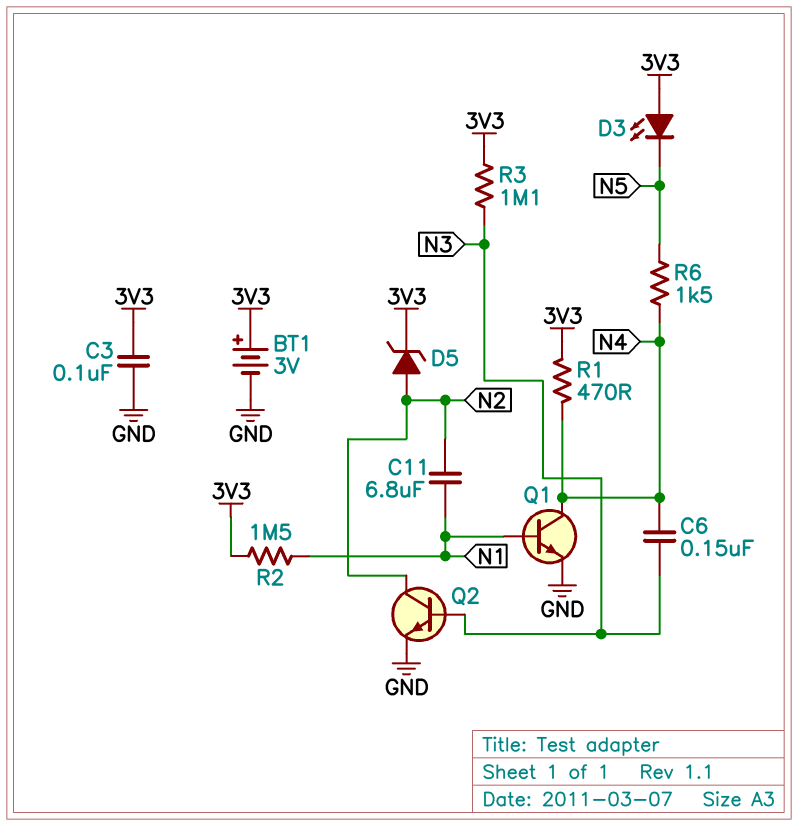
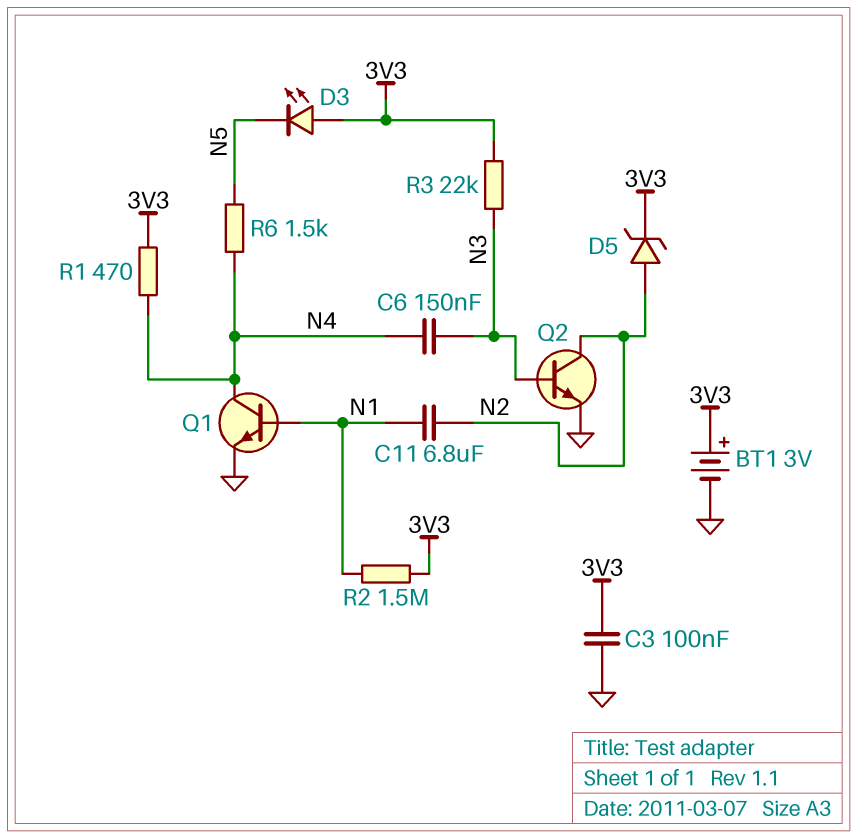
R3: 1.1M (3V3, N3) -> 22k (3V3, N3)

